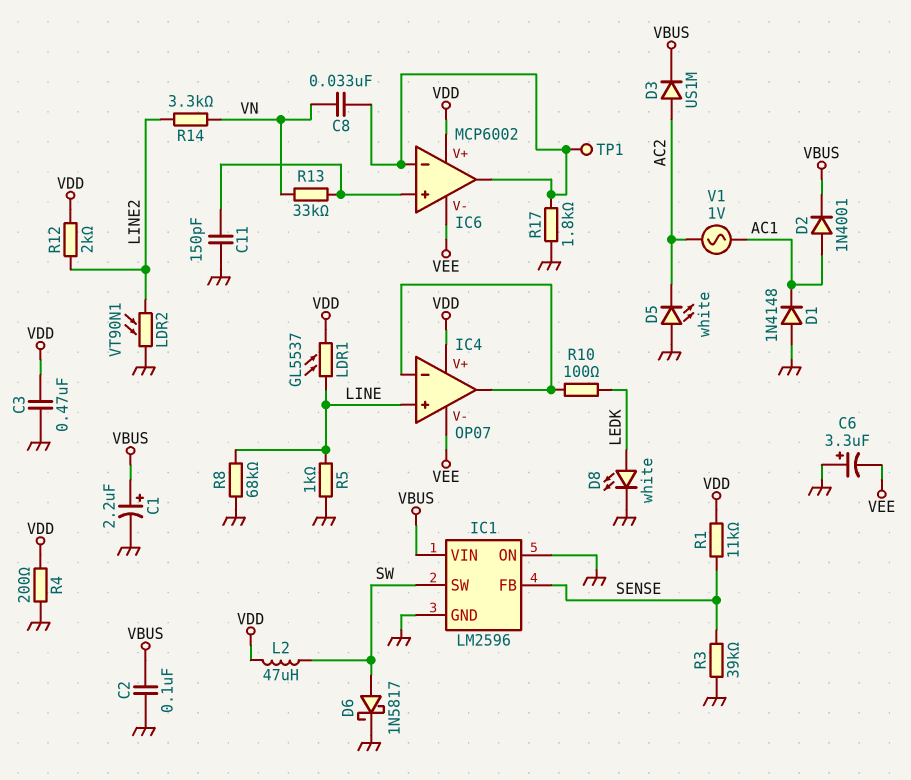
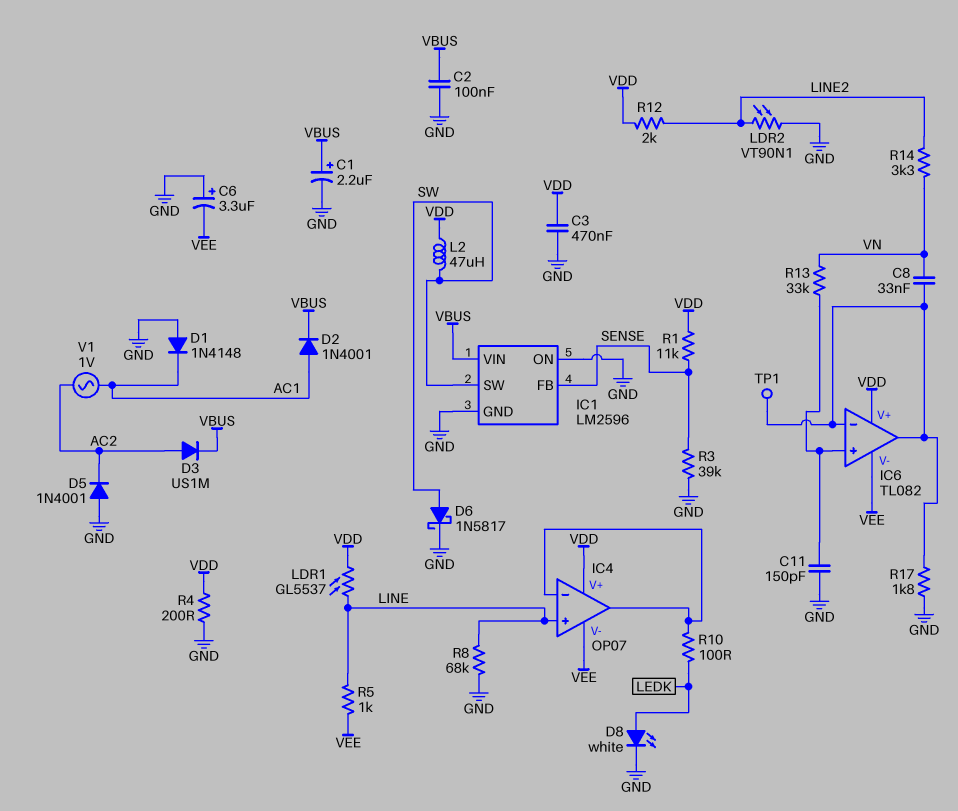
D5: LED white (A GND, K AC2) -> diode 1N4001 (A GND, K AC2)
IC6: MCP6002 -> TL082
R5: 1k (GND, LINE) -> 1k (LINE, VEE)

